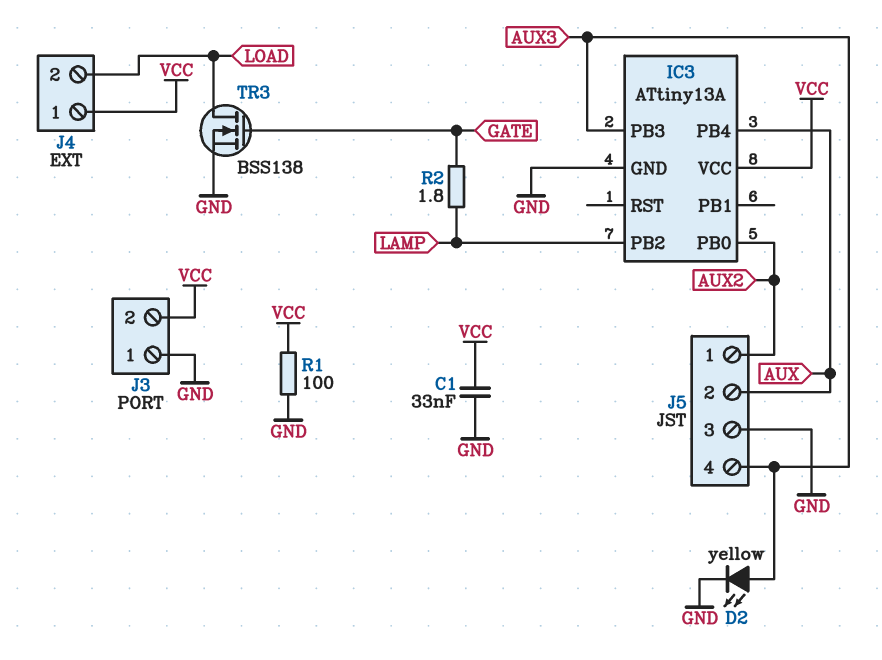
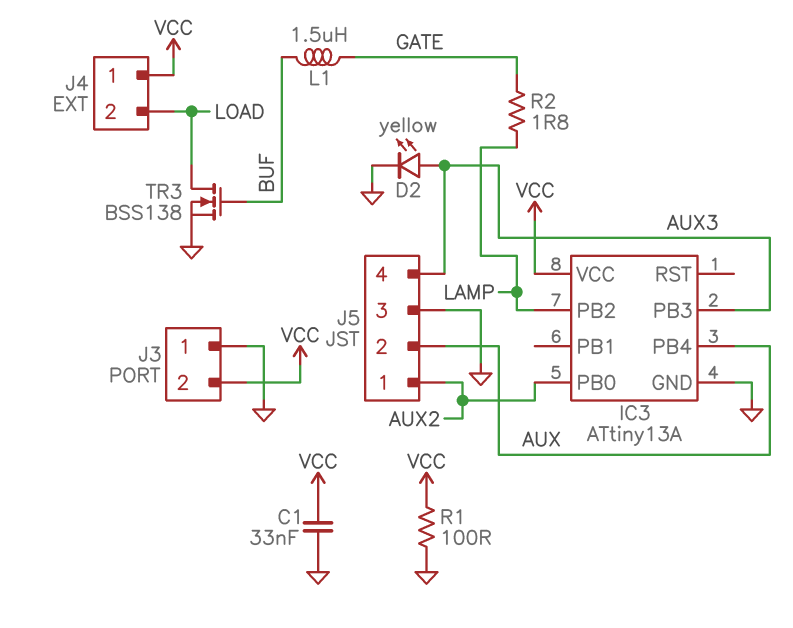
L1: none -> 1.5uH (BUF, GATE)
TR3: NMOS BSS138 (G GATE, D LOAD, S GND) -> NMOS BSS138 (G BUF, D LOAD, S GND)

